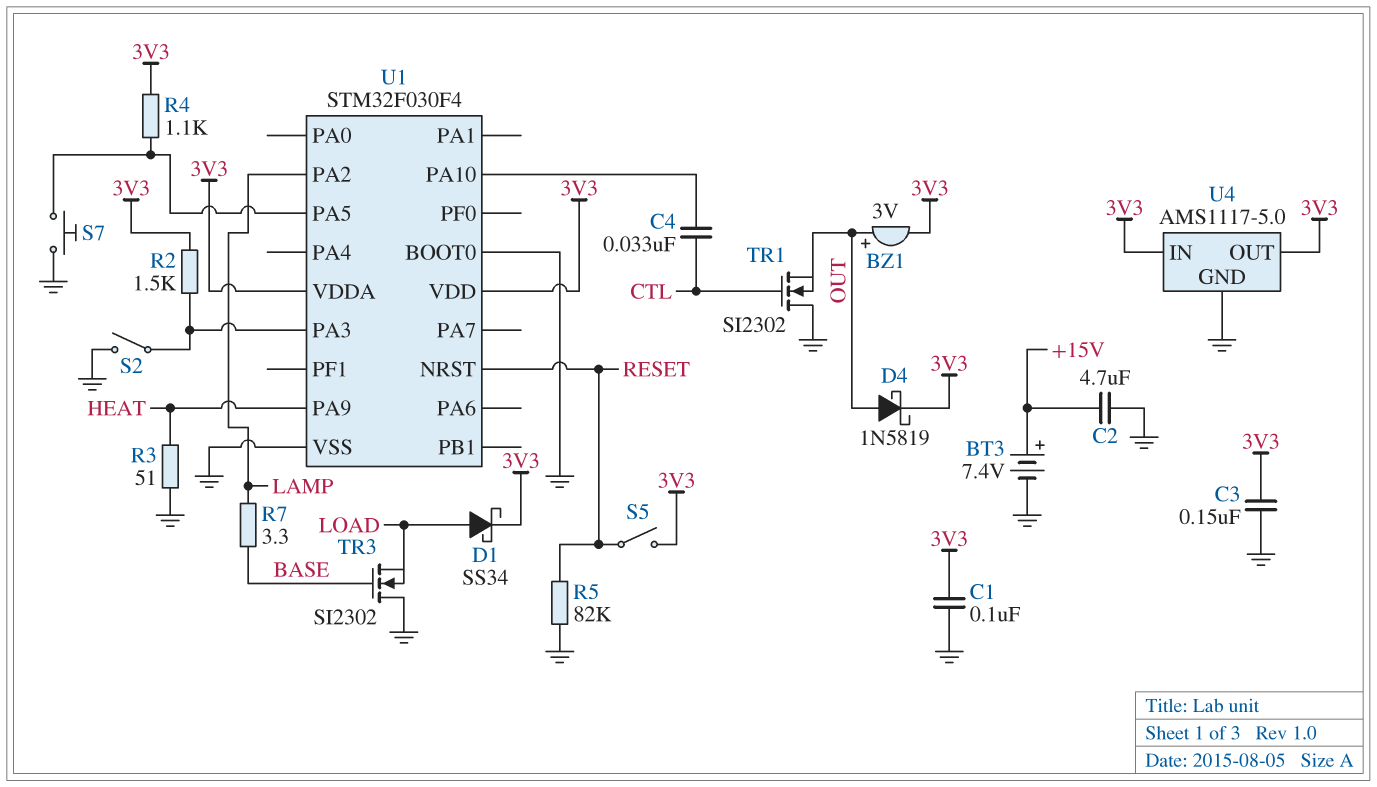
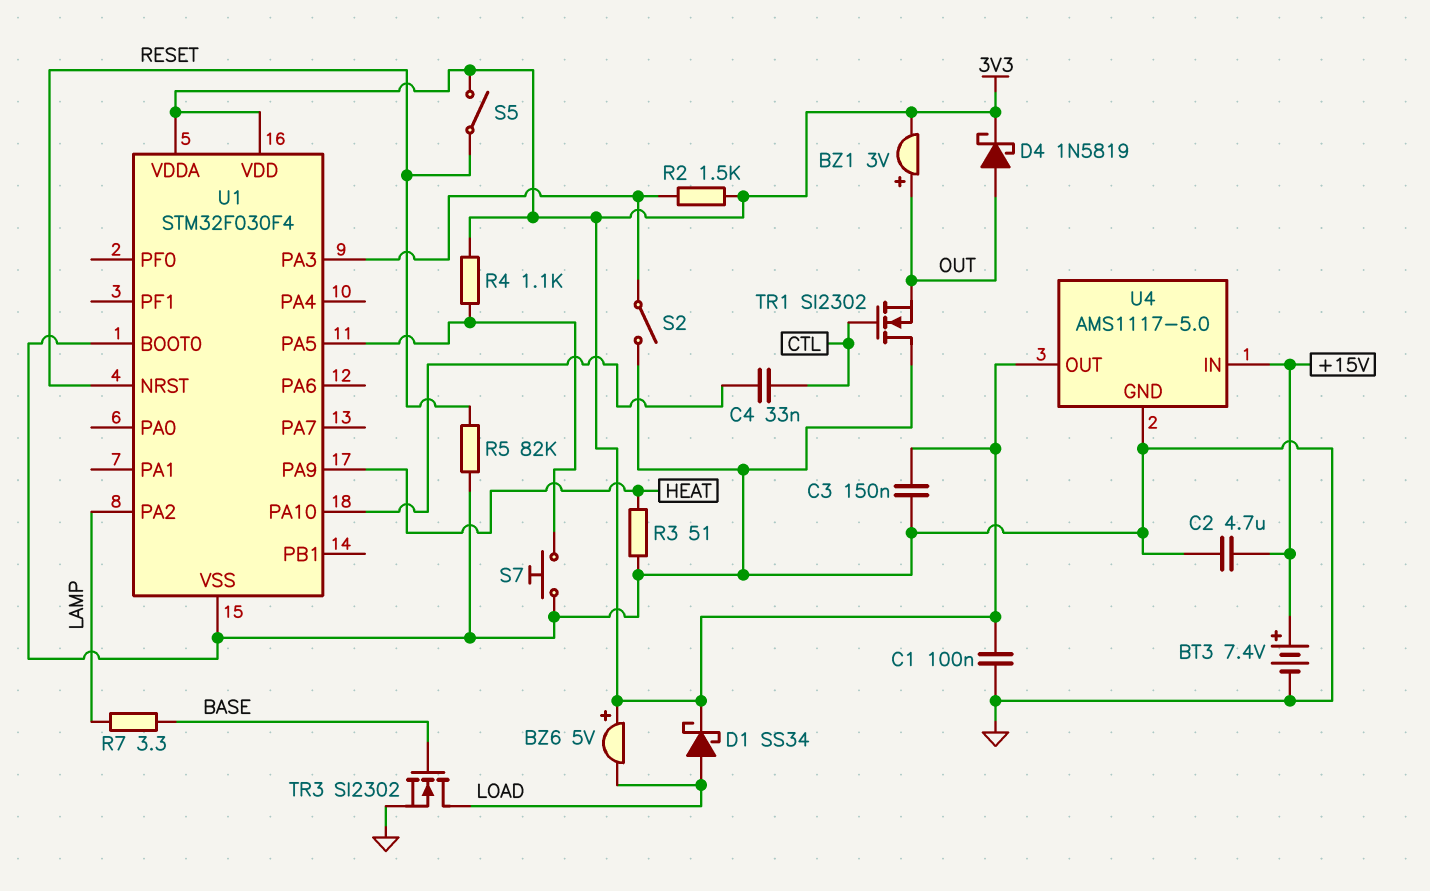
BZ6: none -> buzzer 5V (plus 3V3, minus LOAD)
TR3: NMOS SI2302 (G BASE, D GND, S LOAD) -> NMOS SI2302 (G BASE, D LOAD, S GND)
U4 pin IN: 3V3 -> +15V

